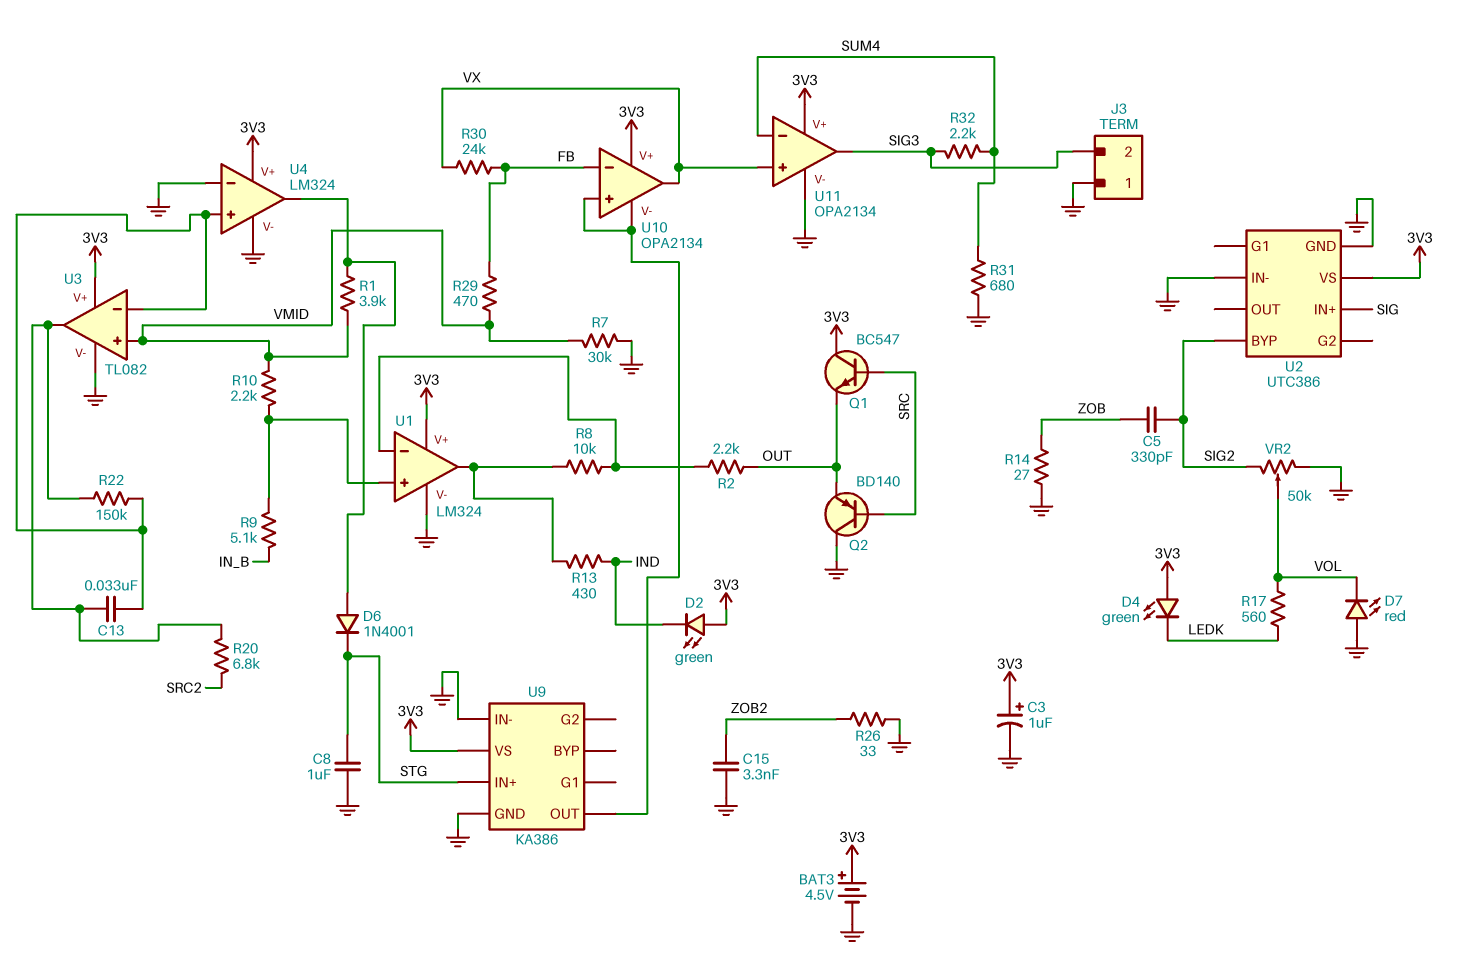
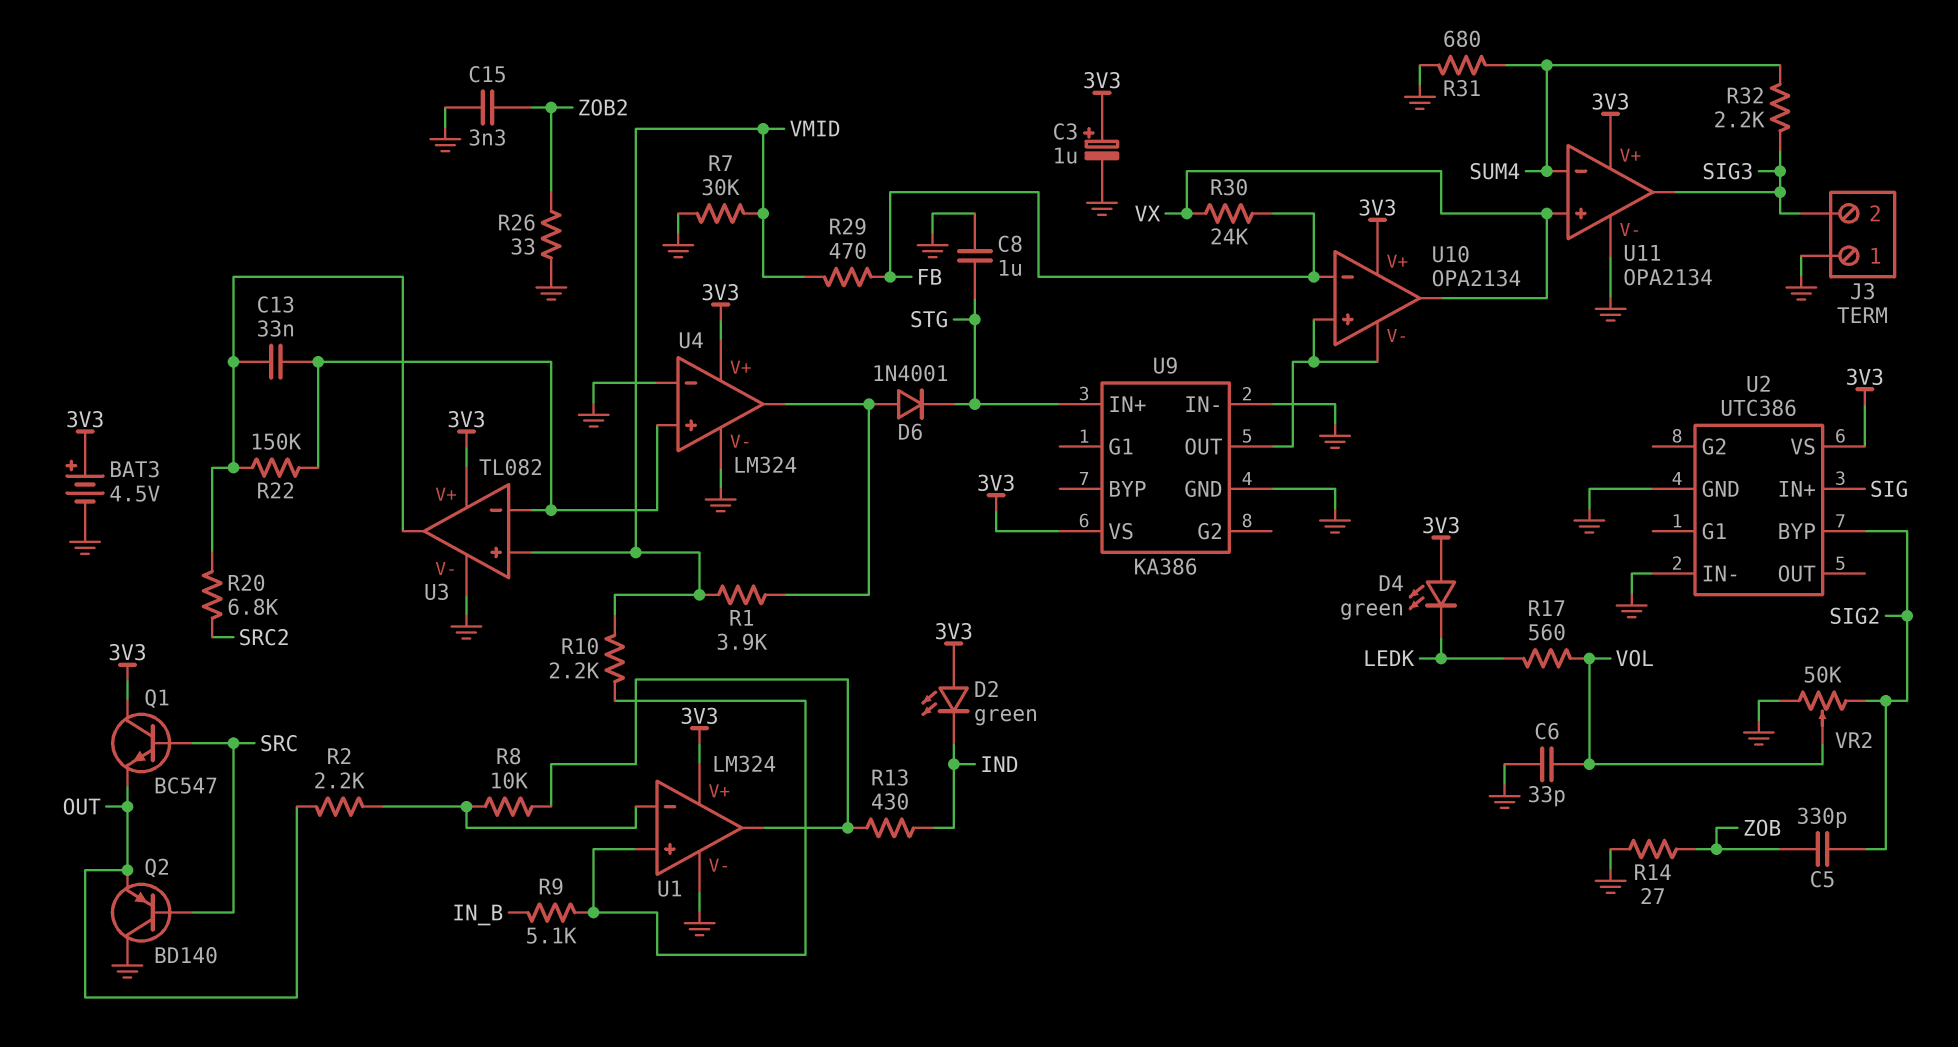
C6: none -> 33pF (GND, VOL)
D7: LED red (A GND, K VOL) -> none

